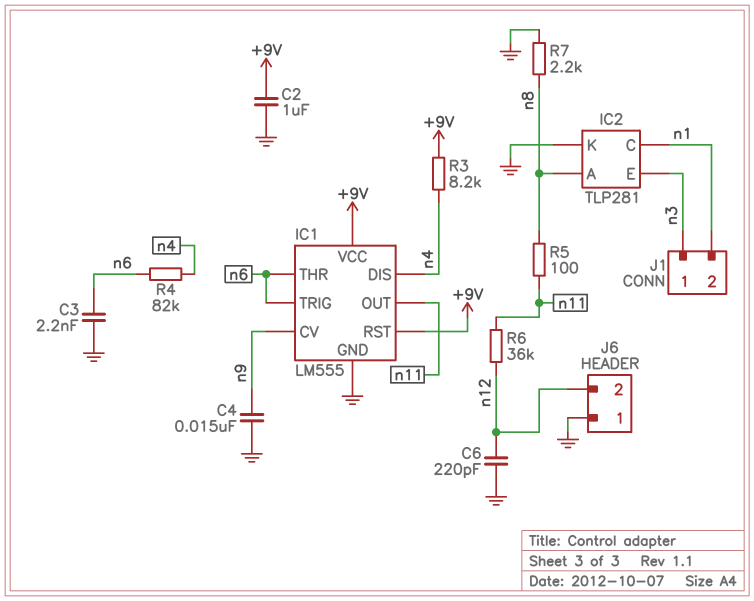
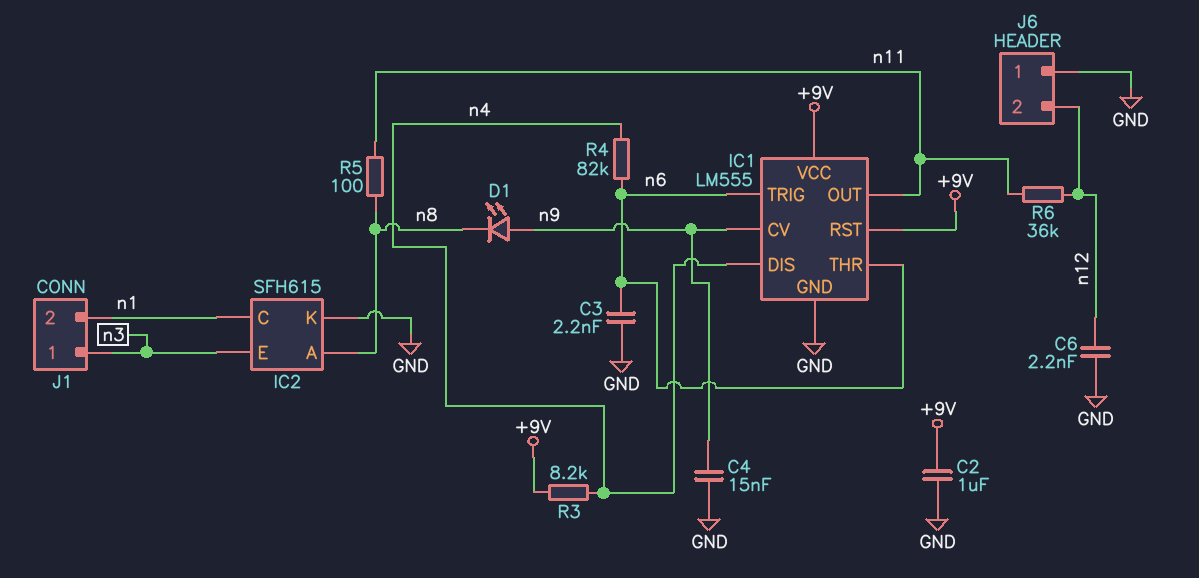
C6: 220pF (GND, n12) -> 2.2nF (GND, n12)
D1: none -> LED (A n9, K n8)
IC2: TLP281 -> SFH615
R7: 2.2k (GND, n8) -> none

